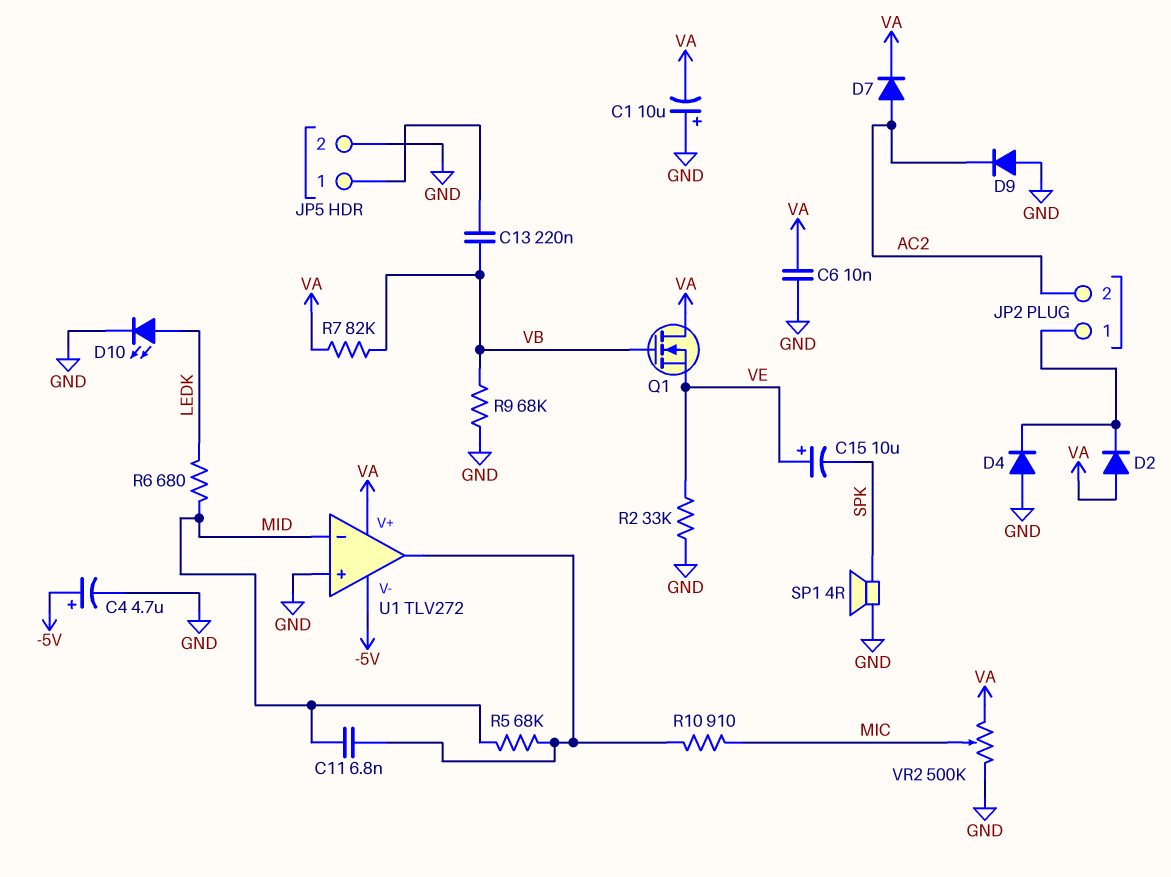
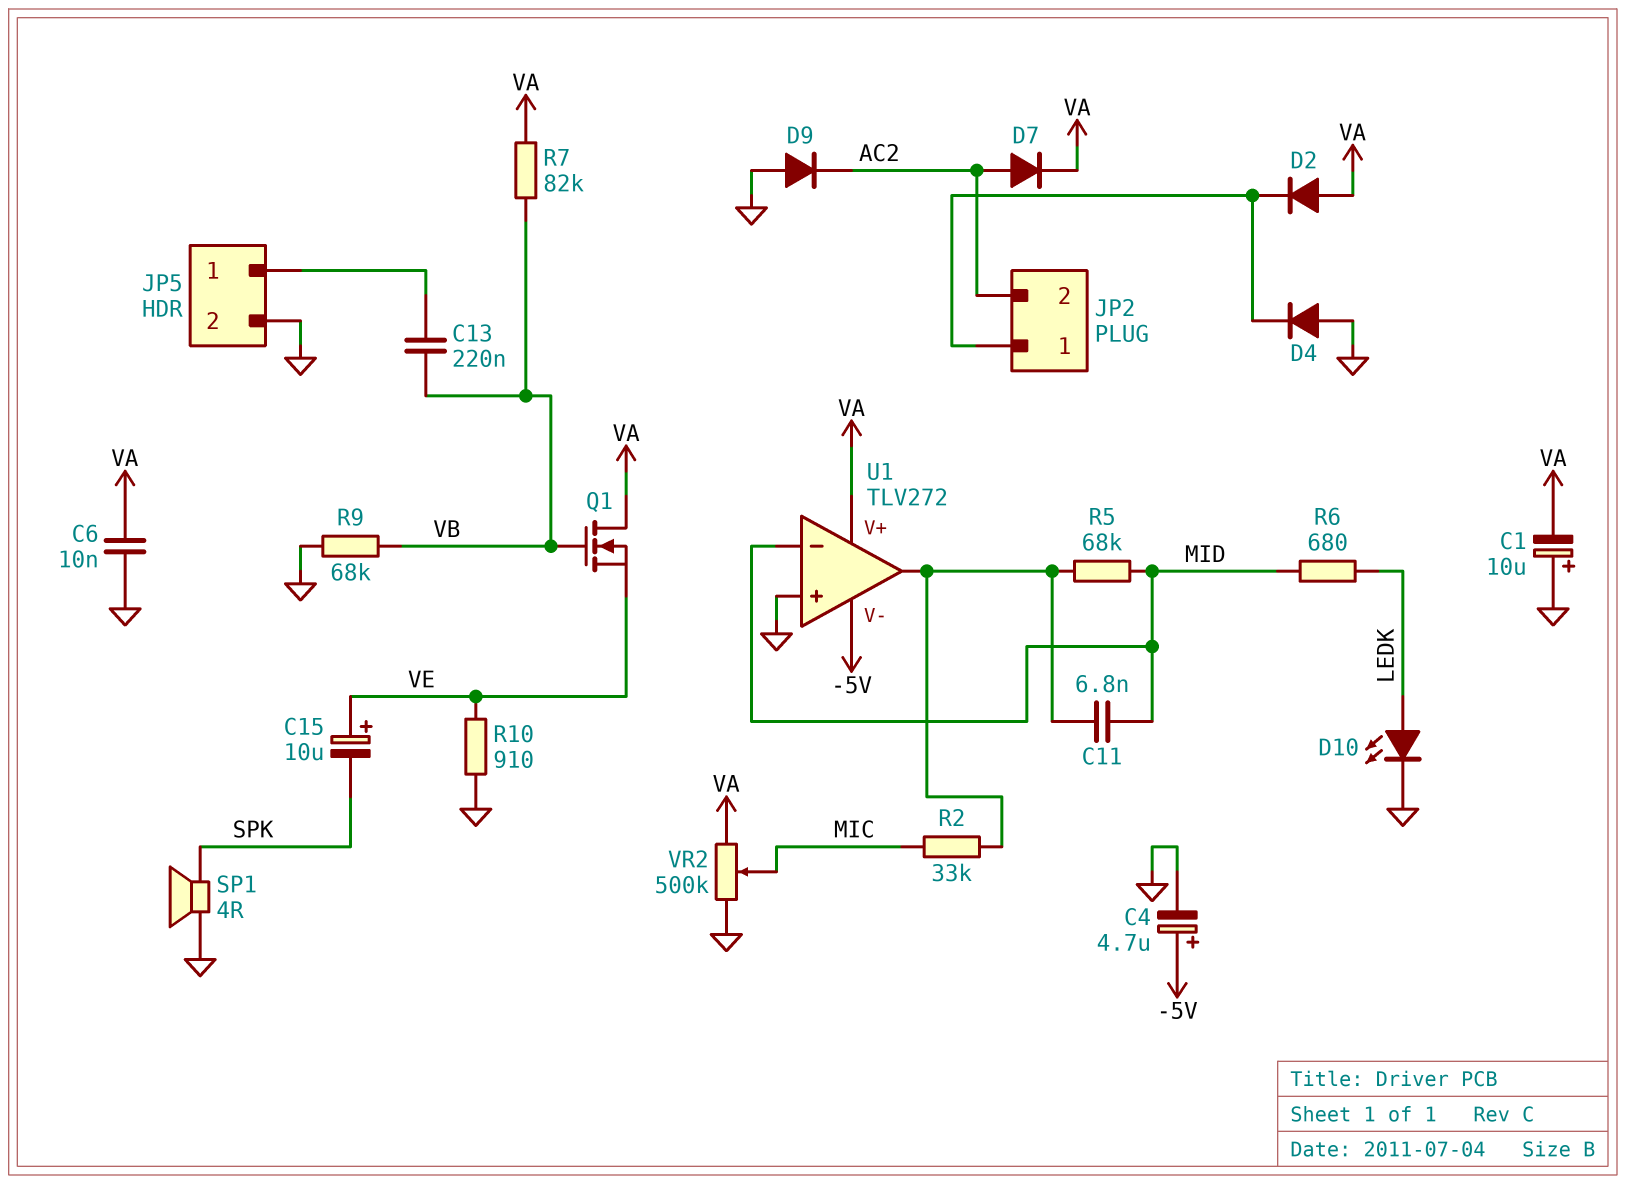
R2: 33k (GND, VE) -> 33k (MIC, U1/out)
R10: 910 (MIC, U1/out) -> 910 (GND, VE)

